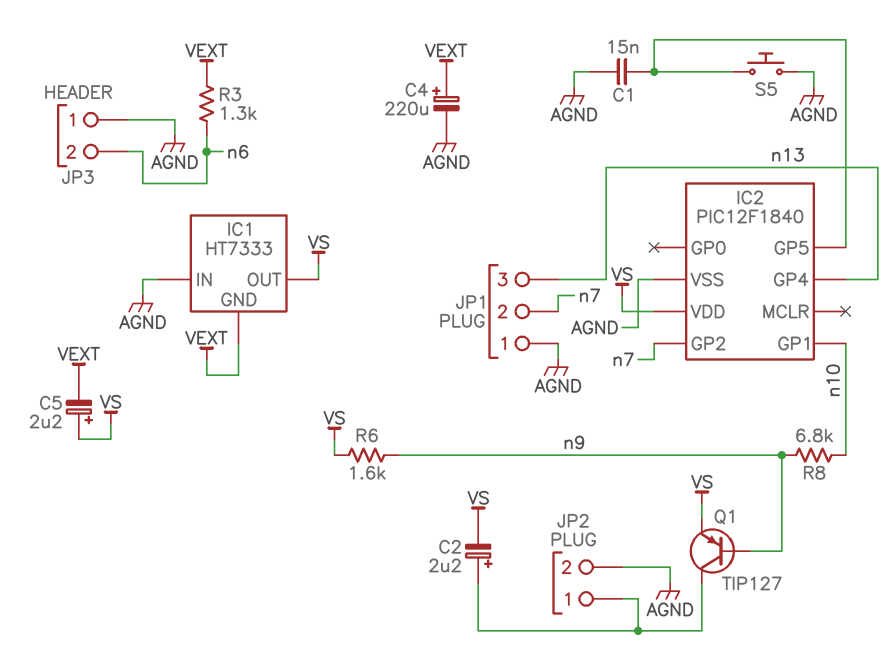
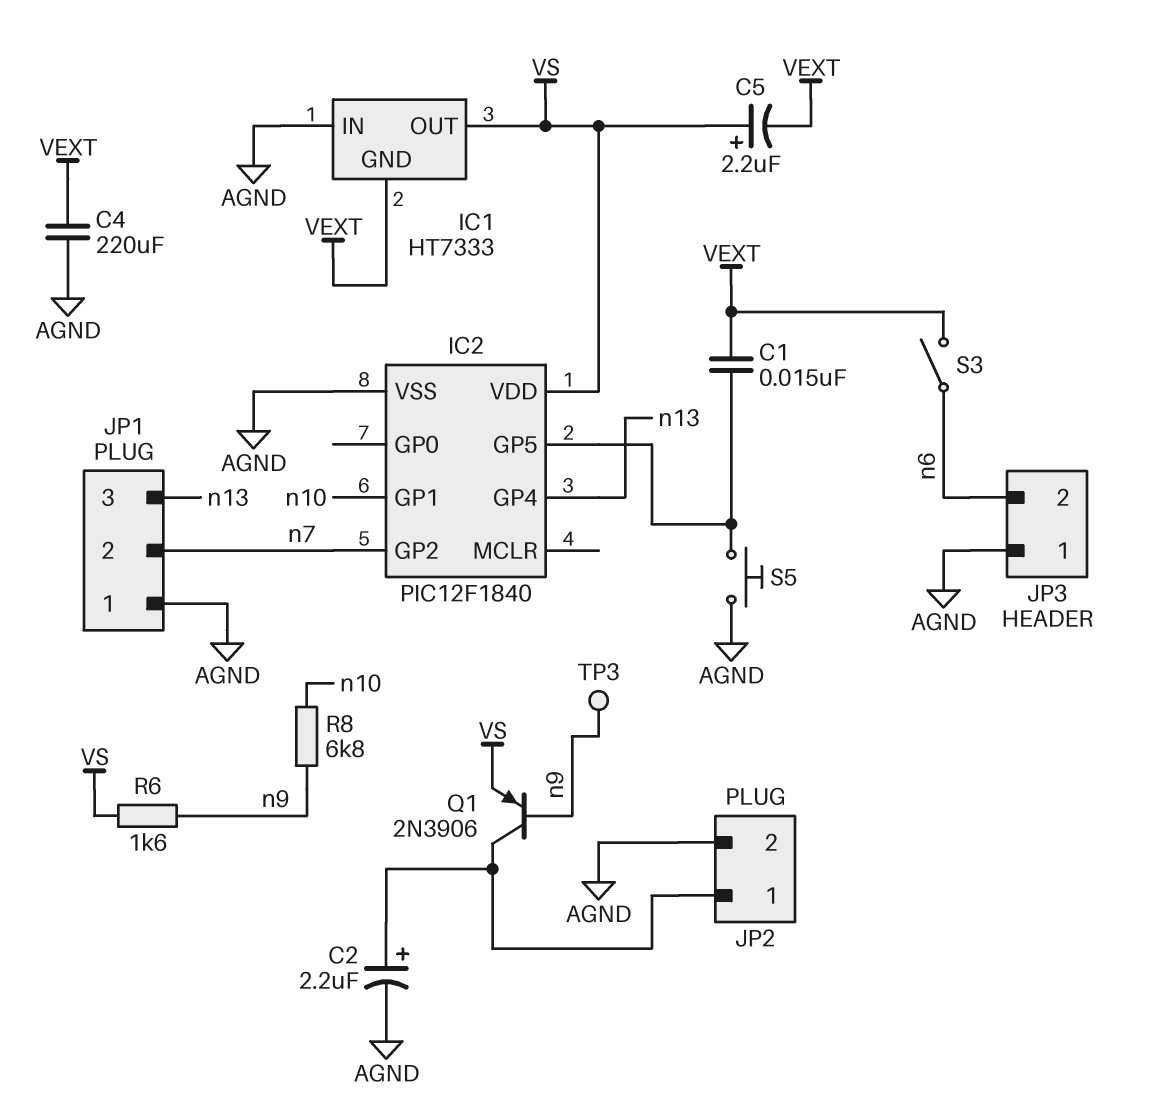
C1: 15nF (AGND, IC2/GP5) -> 15nF (IC2/GP5, VEXT)
C2: 2.2uF (plus JP2/1, minus VS) -> 2.2uF (plus JP2/1, minus AGND)
C4: 220uF (plus VEXT, minus AGND) -> 220uF (AGND, VEXT)
Q1: PNP TIP127 (B n9, C JP2/1, E VS) -> PNP 2N3906 (B n9, C JP2/1, E VS)
R3: 1.3k (VEXT, n6) -> none
S3: none -> switch (VEXT, n6)
TP3: none -> test point (n9)

